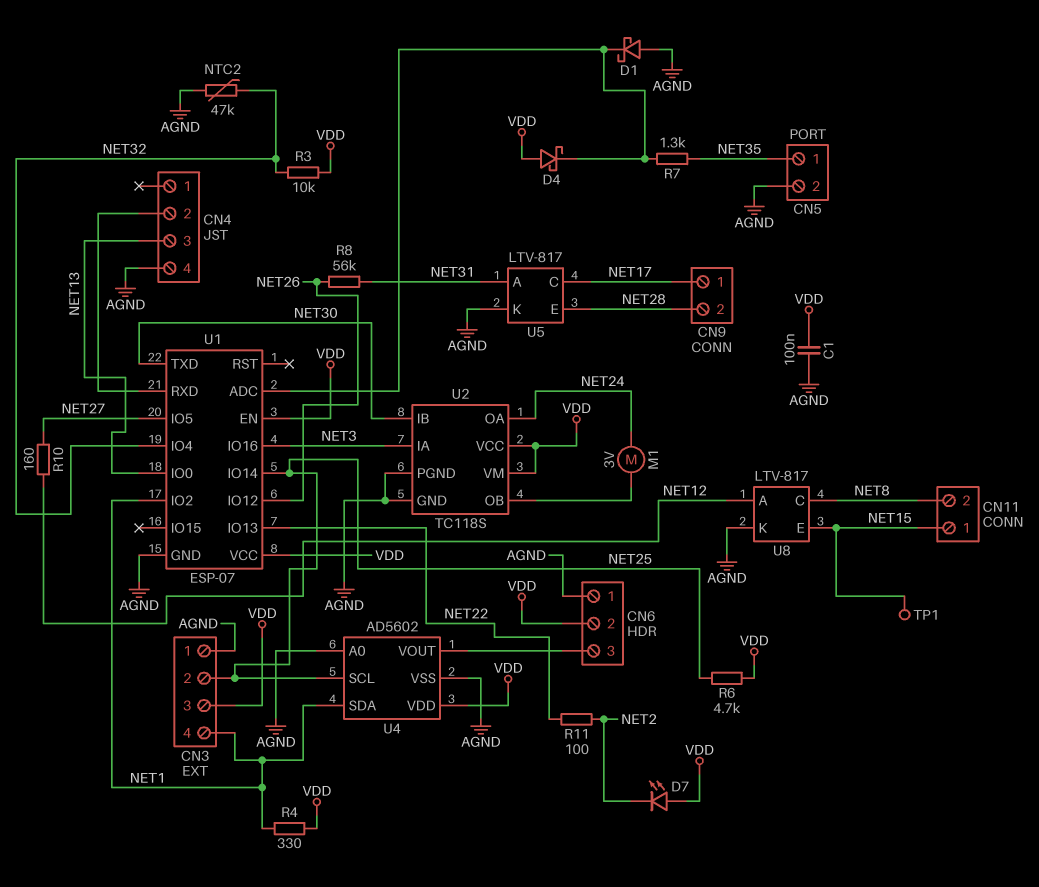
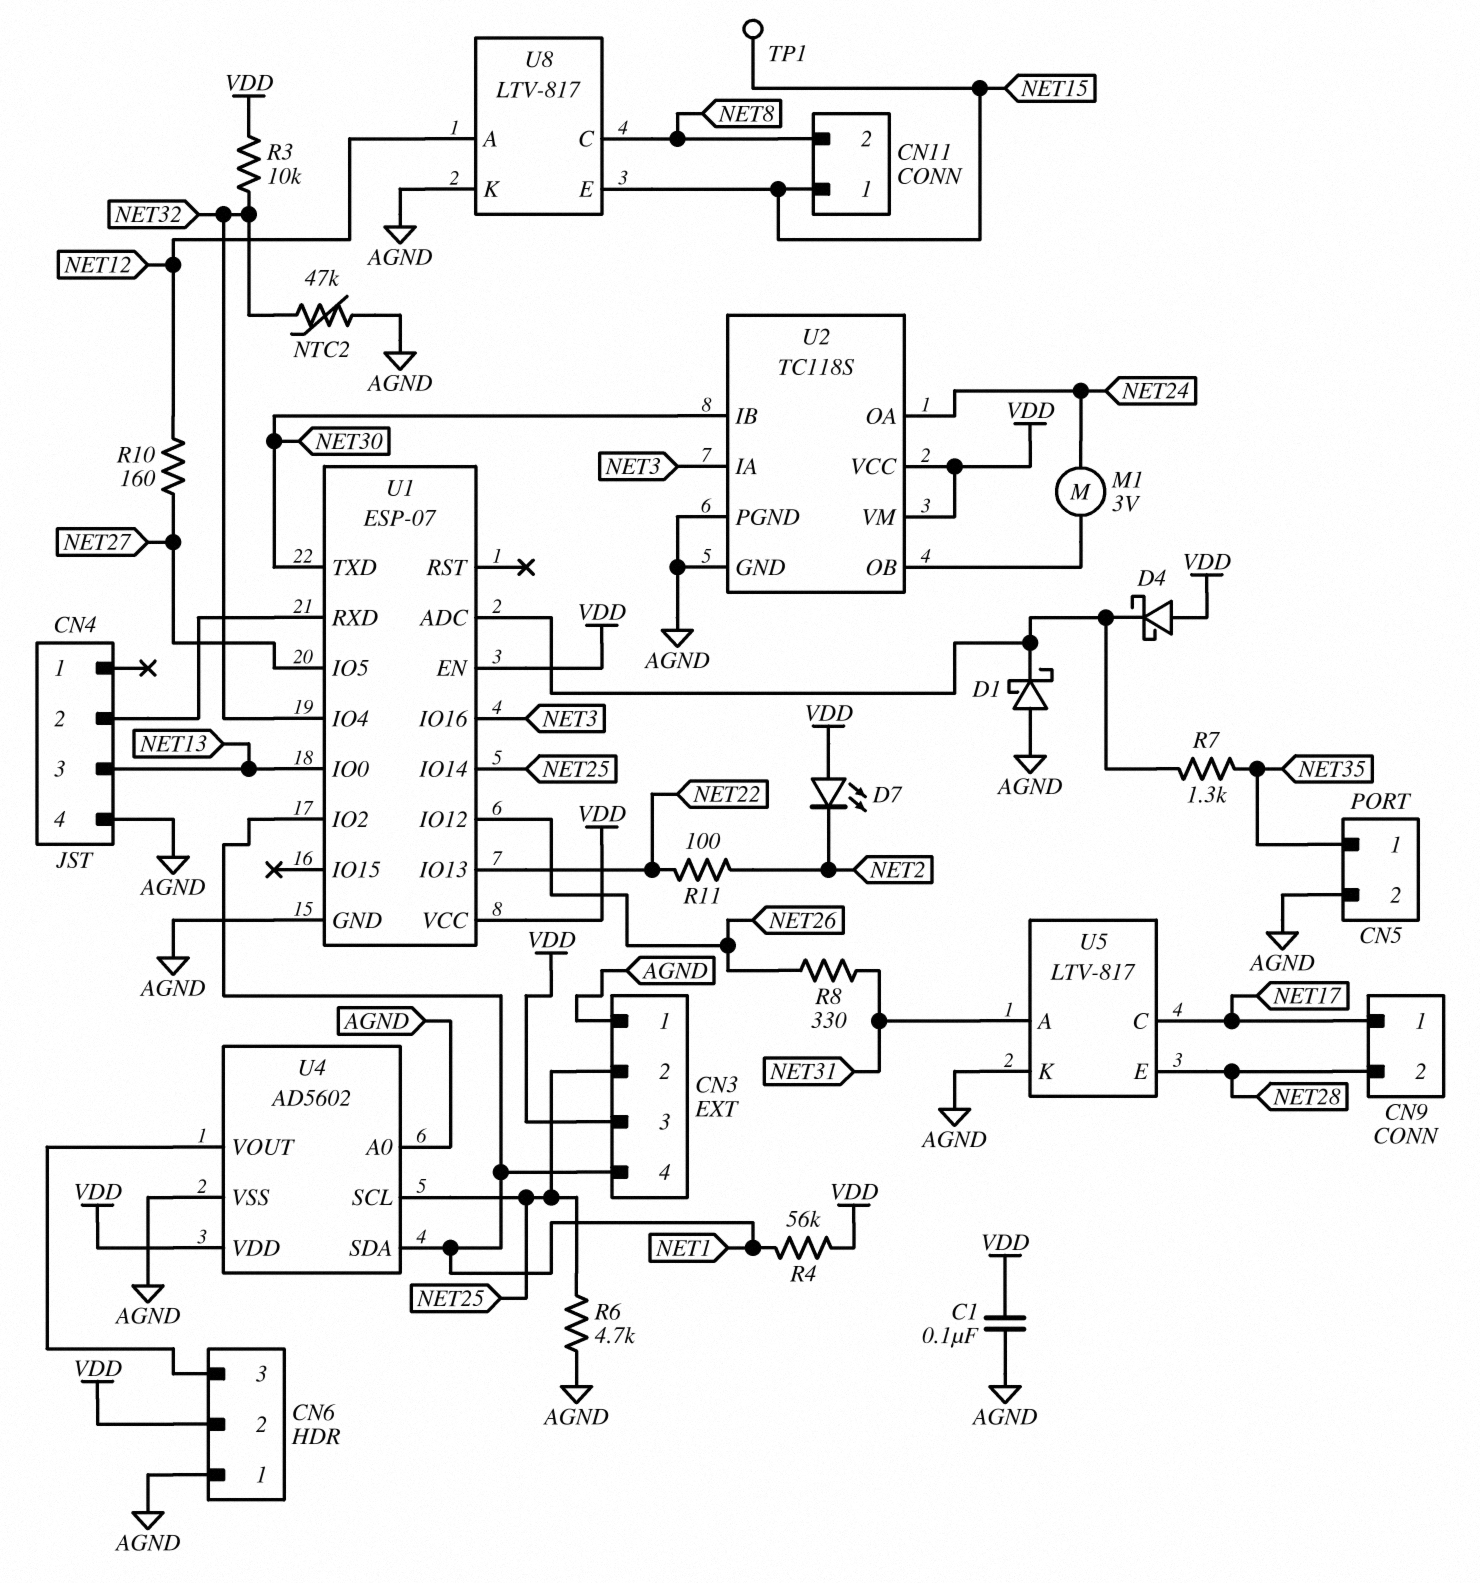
R4: 330 (NET1, VDD) -> 56k (NET1, VDD)
R6: 4.7k (NET25, VDD) -> 4.7k (AGND, NET25)
R8: 56k (NET26, NET31) -> 330 (NET26, NET31)

